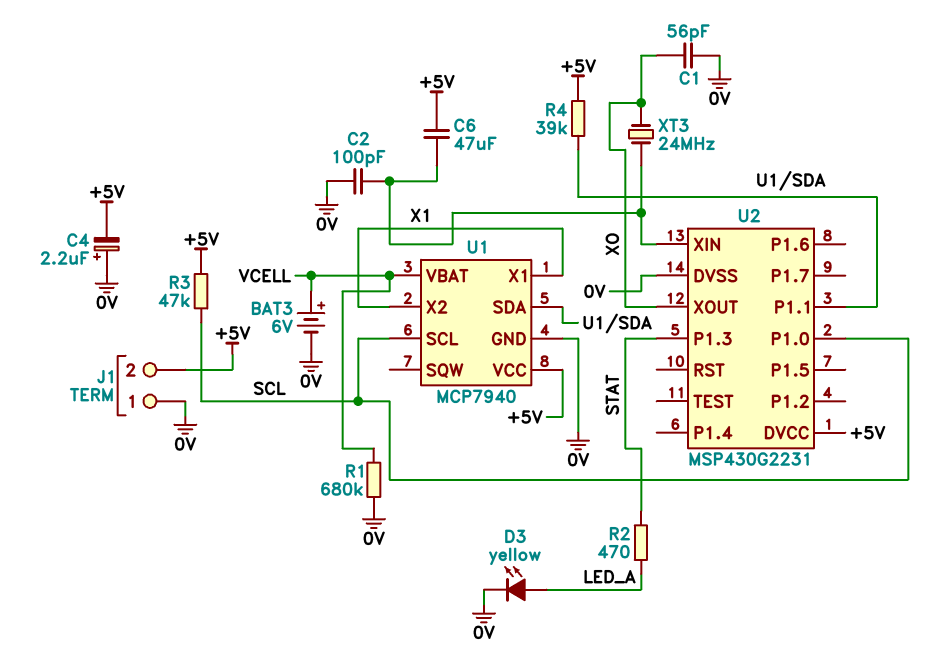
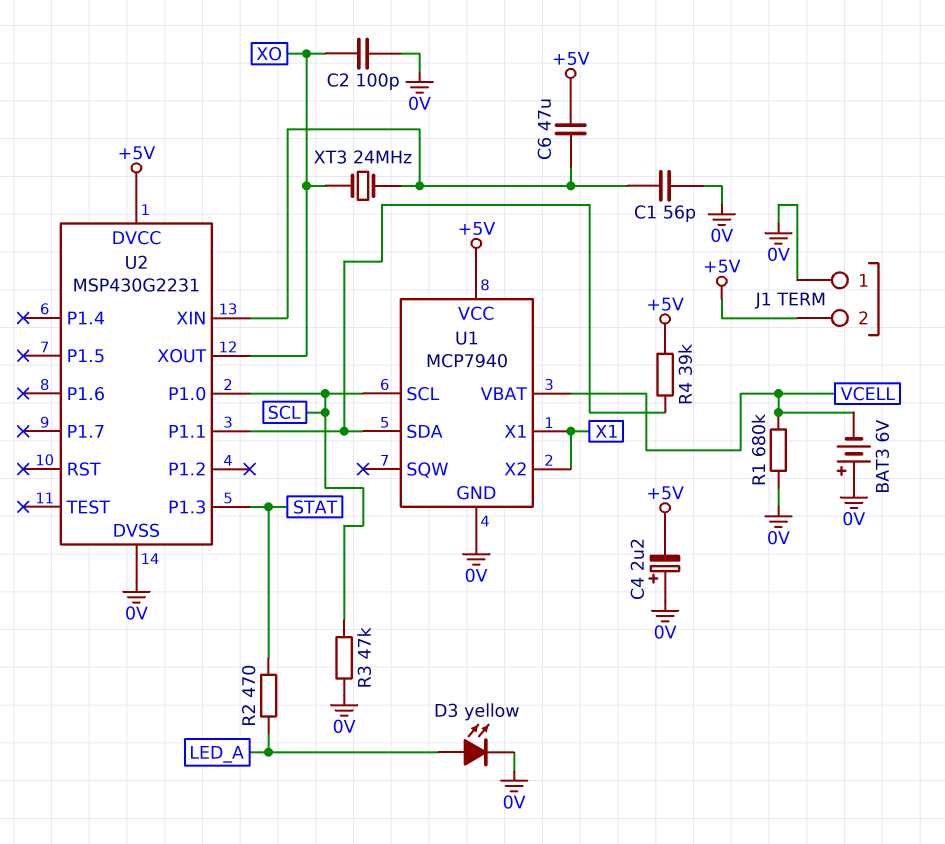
BAT3: 6V (plus VCELL, minus 0V) -> 6V (plus 0V, minus VCELL)
C1: 56pF (0V, XO) -> 56pF (0V, U2/XIN)
C2: 100pF (0V, U2/XIN) -> 100pF (0V, XO)
R3: 47k (+5V, SCL) -> 47k (0V, SCL)

